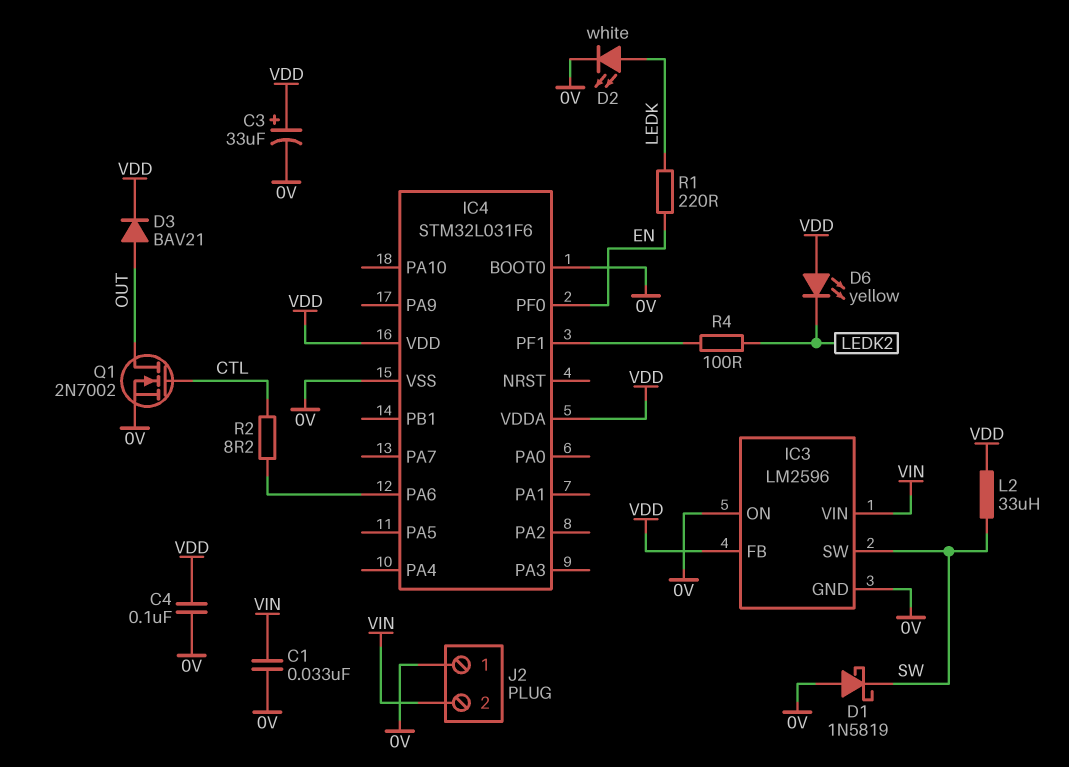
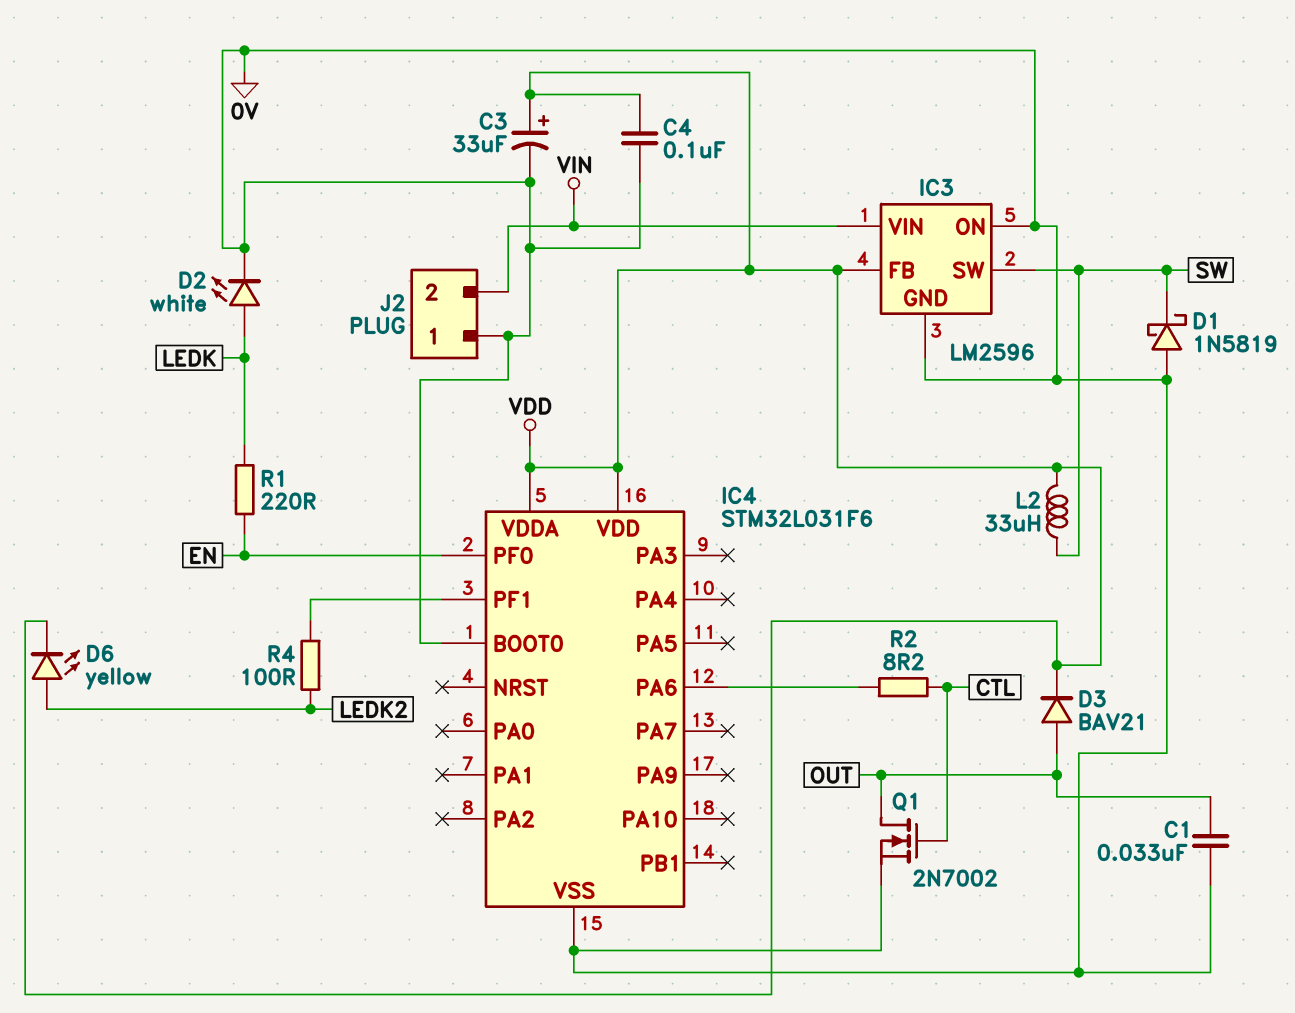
C1: 33nF (0V, VIN) -> 33nF (0V, OUT)
D6: LED yellow (A VDD, K LEDK2) -> LED yellow (A LEDK2, K VDD)

